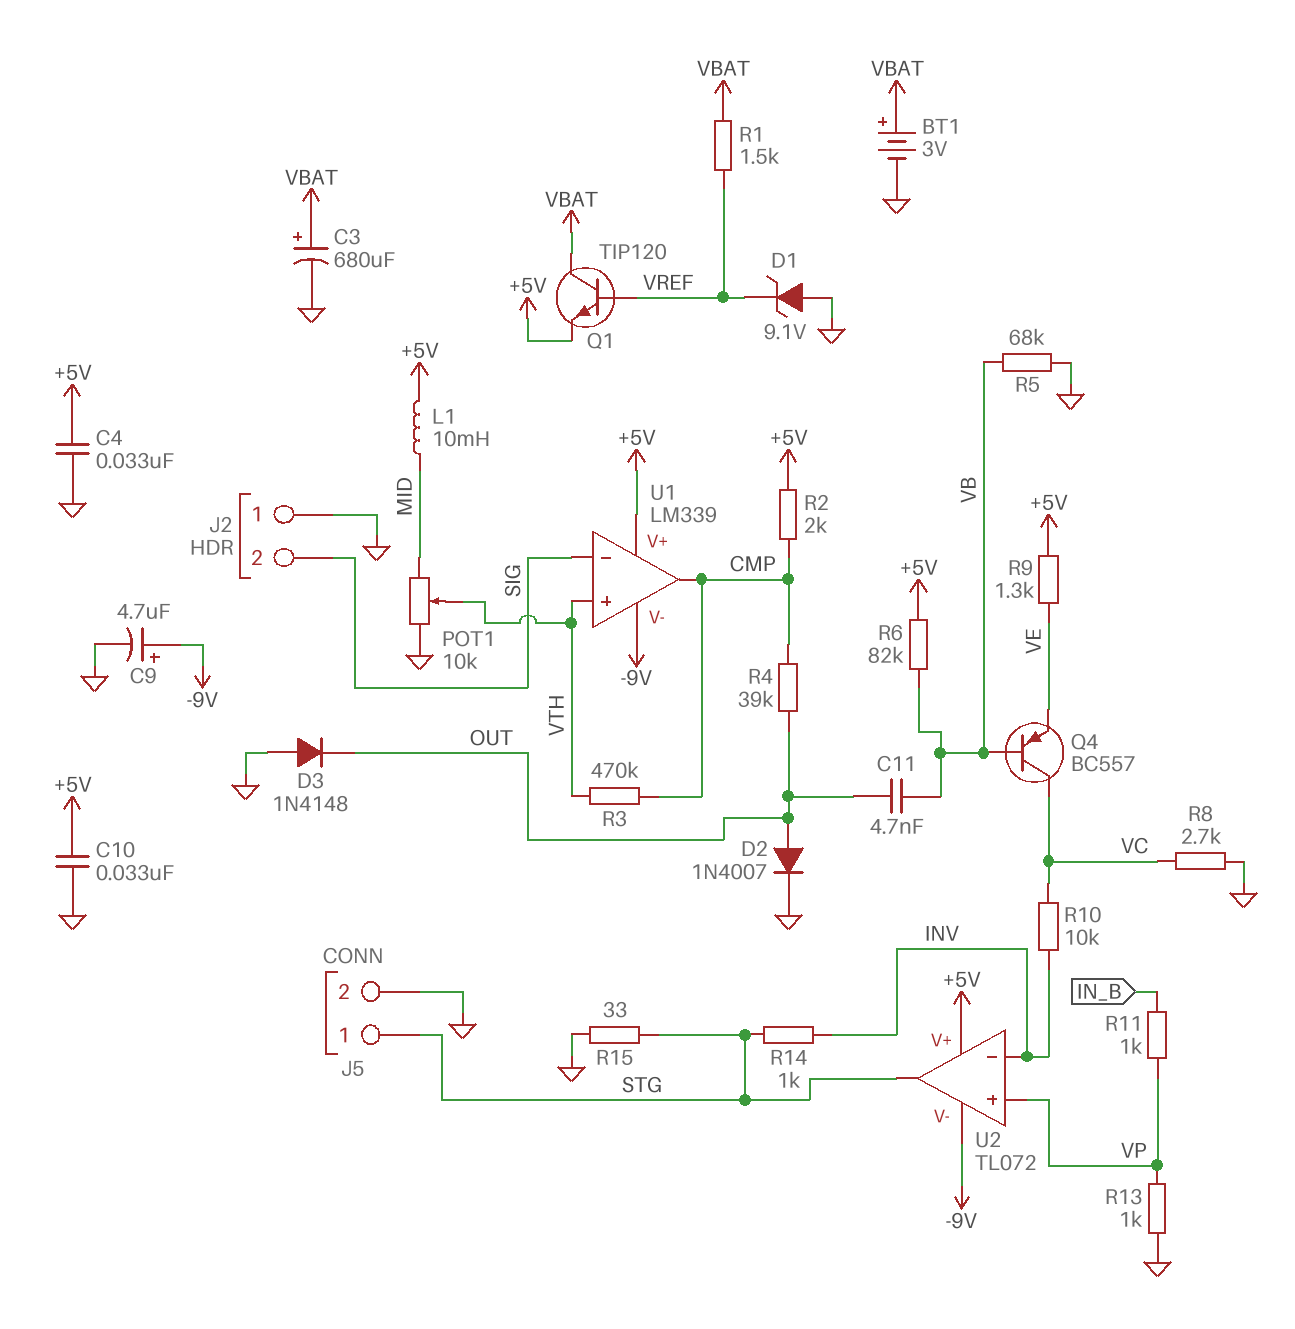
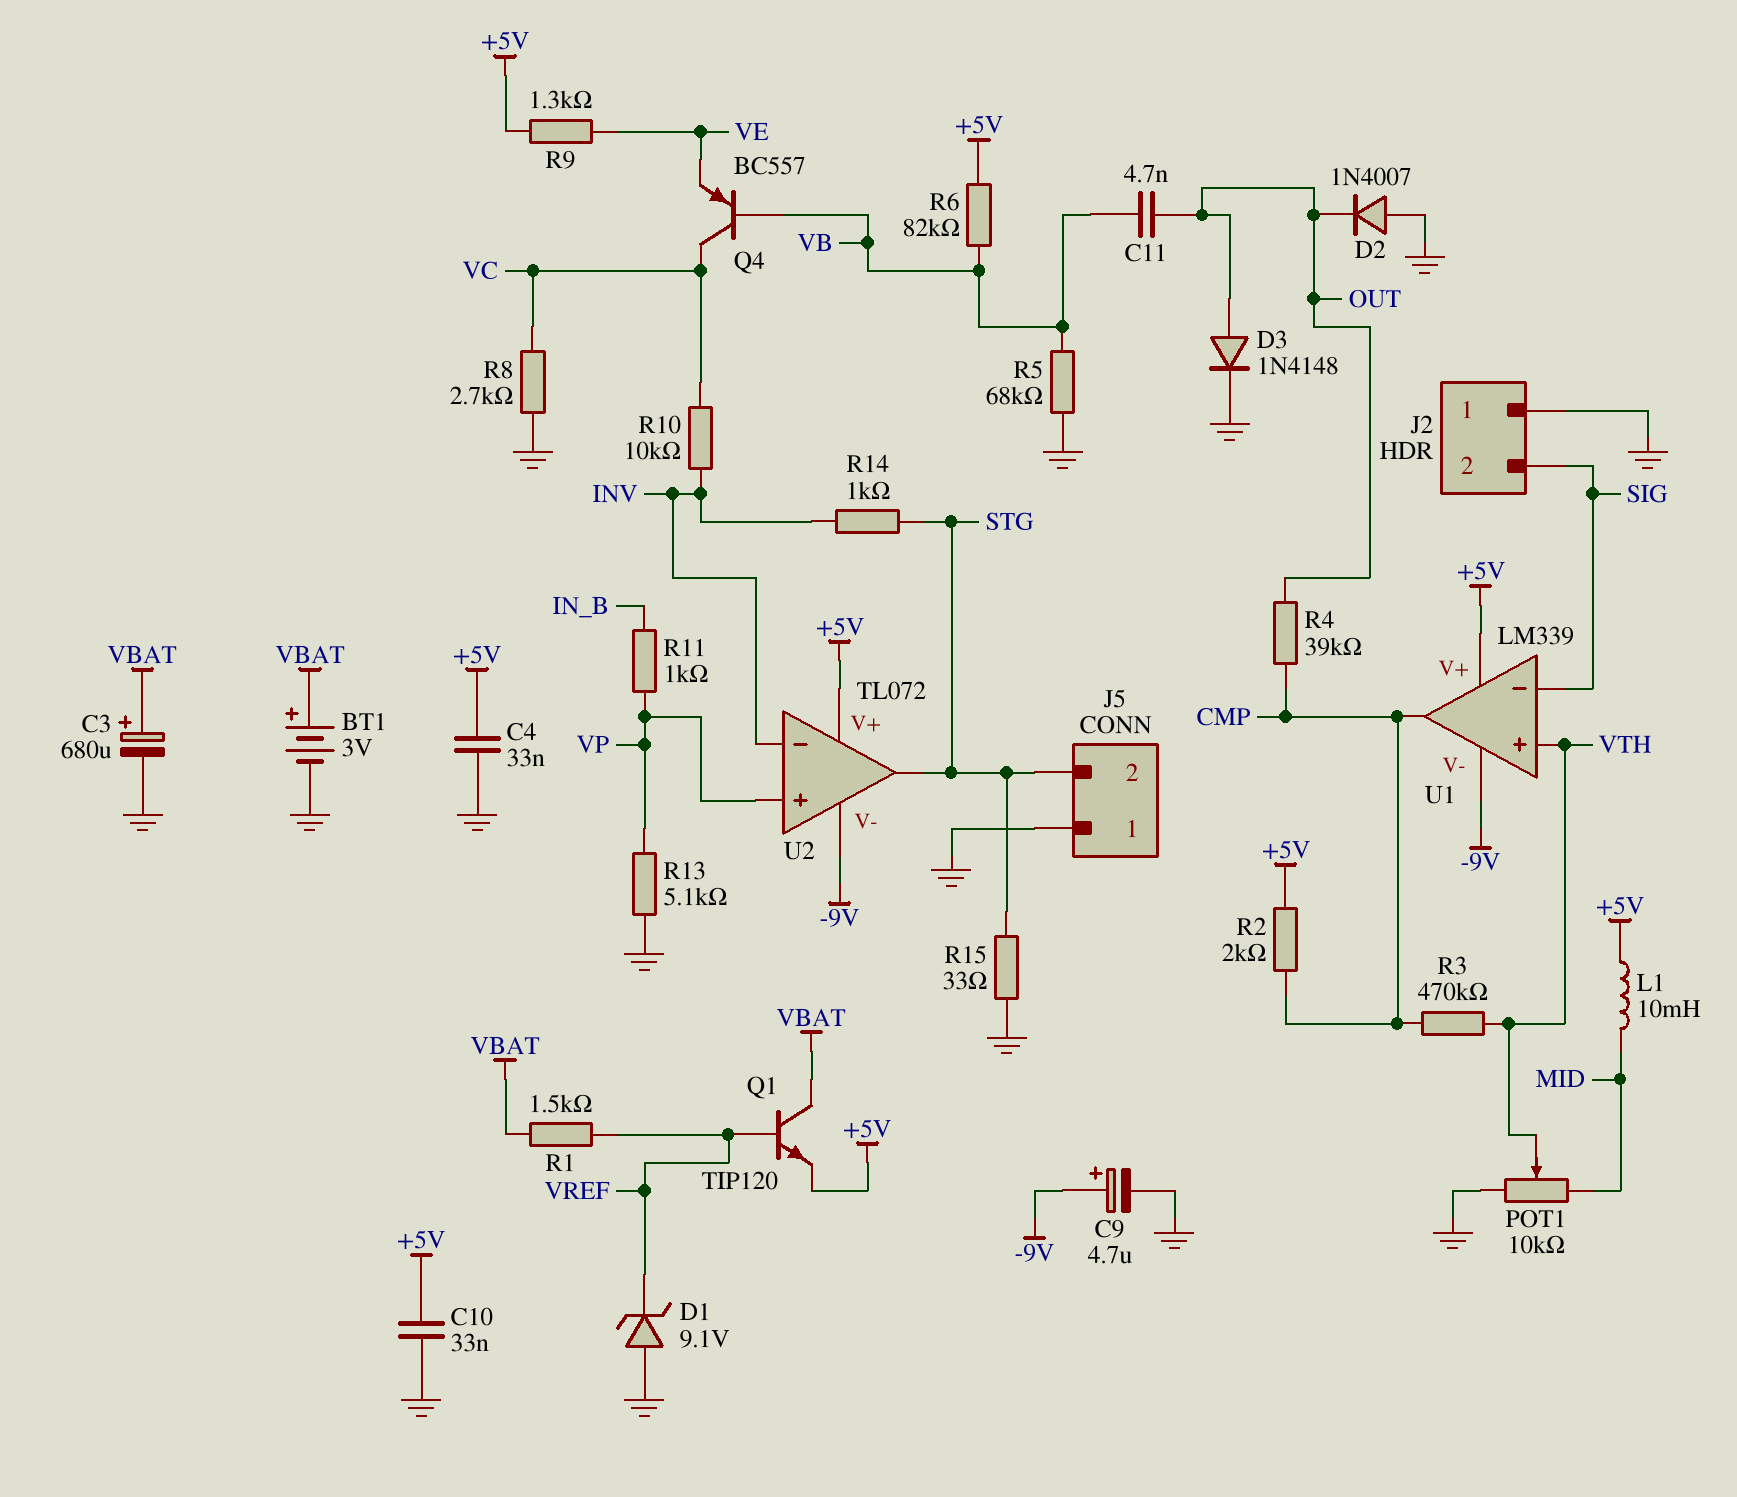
D2: diode 1N4007 (A OUT, K GND) -> diode 1N4007 (A GND, K OUT)
D3: diode 1N4148 (A GND, K OUT) -> diode 1N4148 (A OUT, K GND)
J5 pin 1: STG -> GND
J5 pin 2: GND -> STG
R13: 1k (GND, VP) -> 5.1k (GND, VP)

